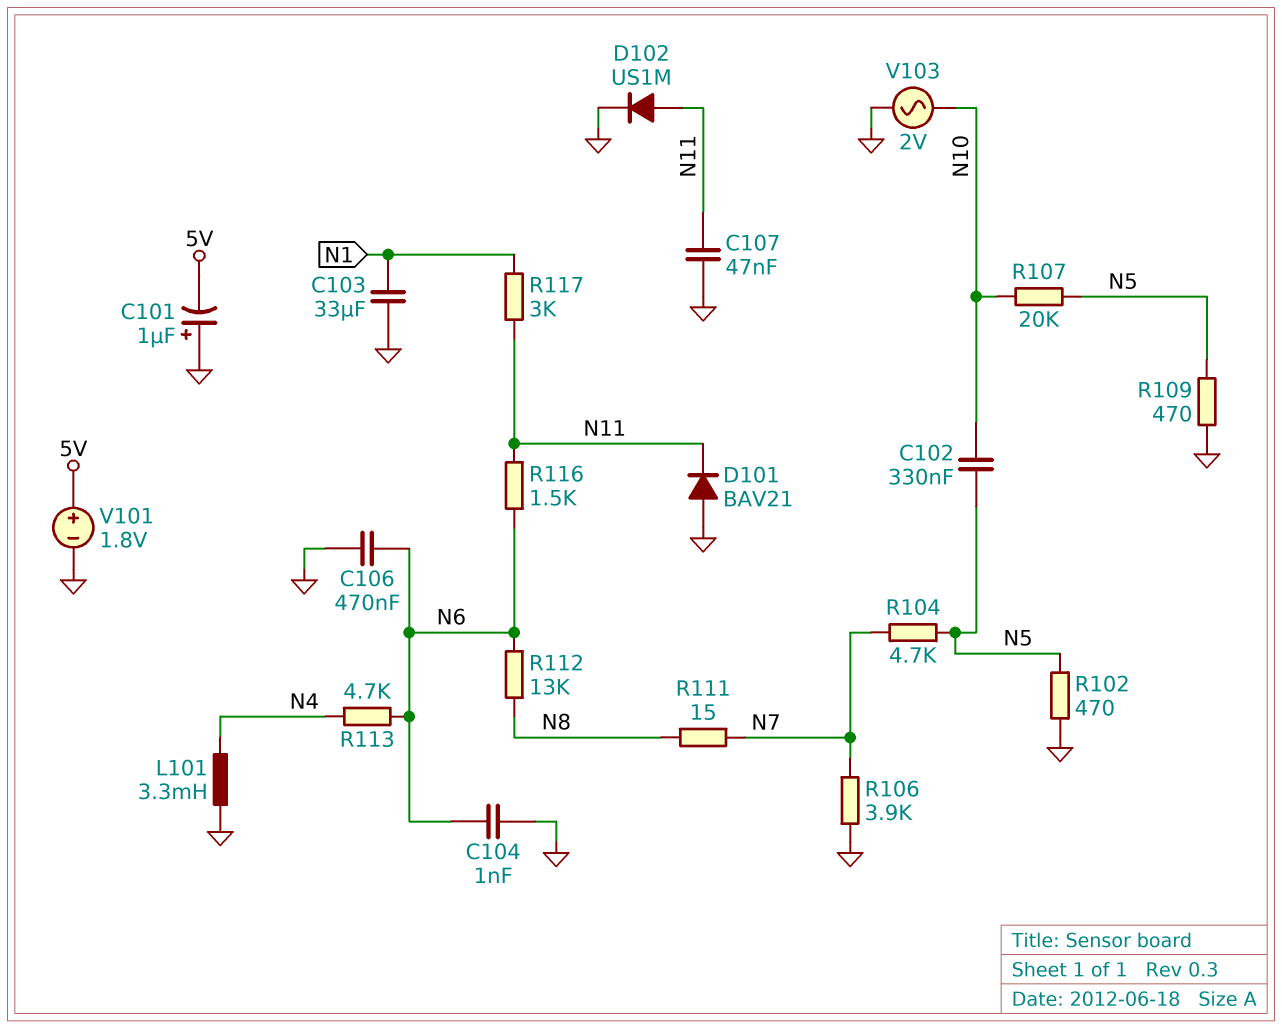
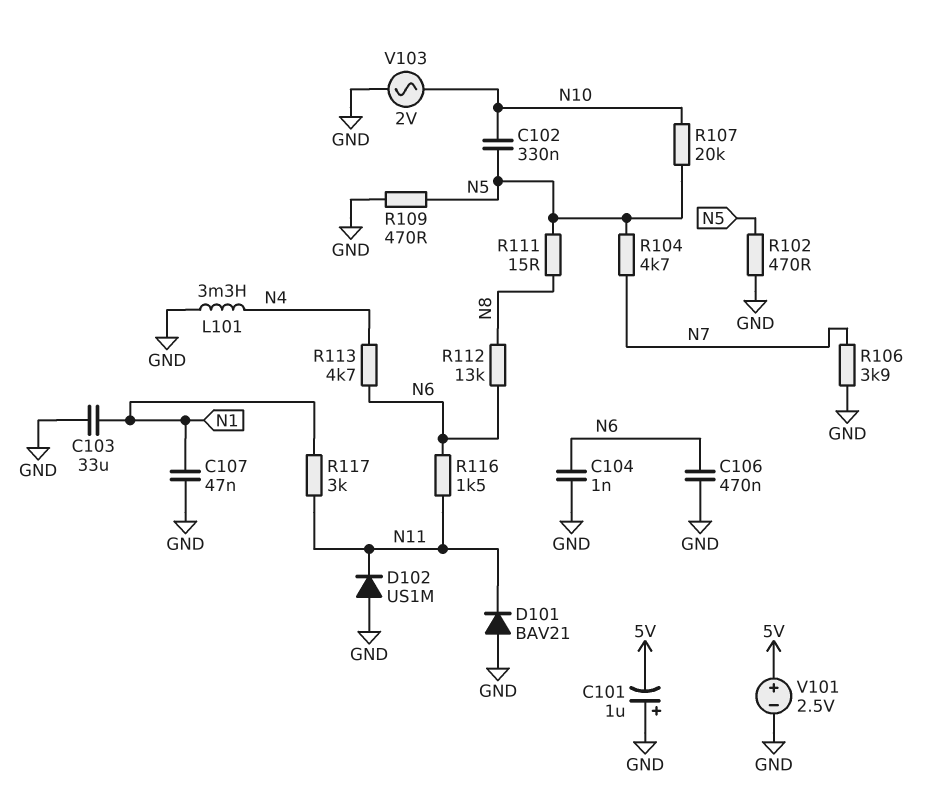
C107: 47nF (GND, N11) -> 47nF (GND, N1)
D102: diode US1M (A N11, K GND) -> diode US1M (A GND, K N11)
R111: 15 (N7, N8) -> 15 (N5, N8)
V101: 1.8V (plus 5V, minus GND) -> 2.5V (plus 5V, minus GND)

